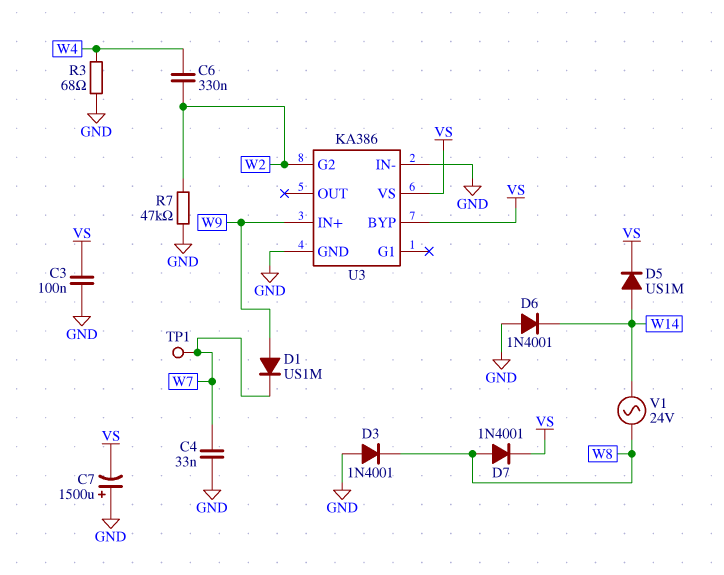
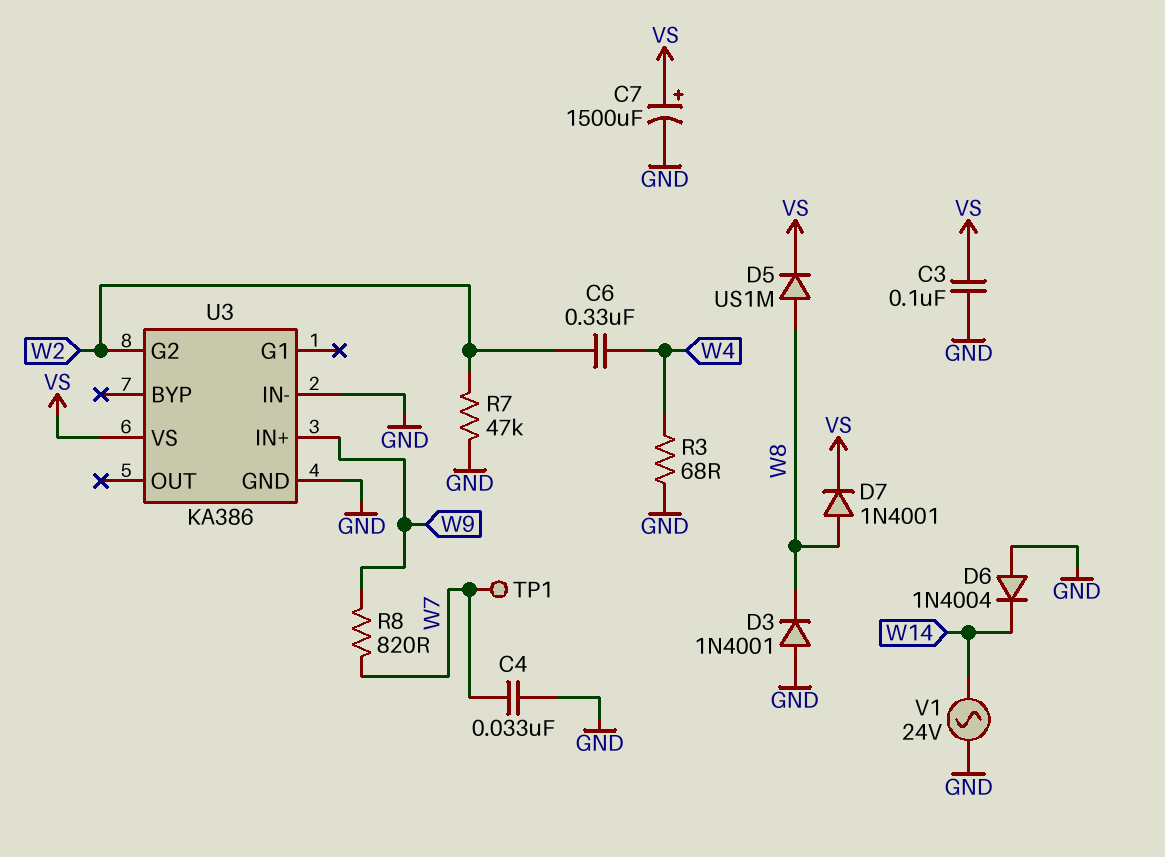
C7: 1500uF (plus GND, minus VS) -> 1500uF (plus VS, minus GND)
D1: diode US1M (A W9, K W7) -> none
D5: diode US1M (A W14, K VS) -> diode US1M (A W8, K VS)
D6: diode 1N4001 (A GND, K W14) -> diode 1N4004 (A GND, K W14)
R8: none -> 820 (W7, W9)
U3 pin BYP: VS -> none
V1: AC 24V (W8, W14) -> AC 24V (GND, W14)

